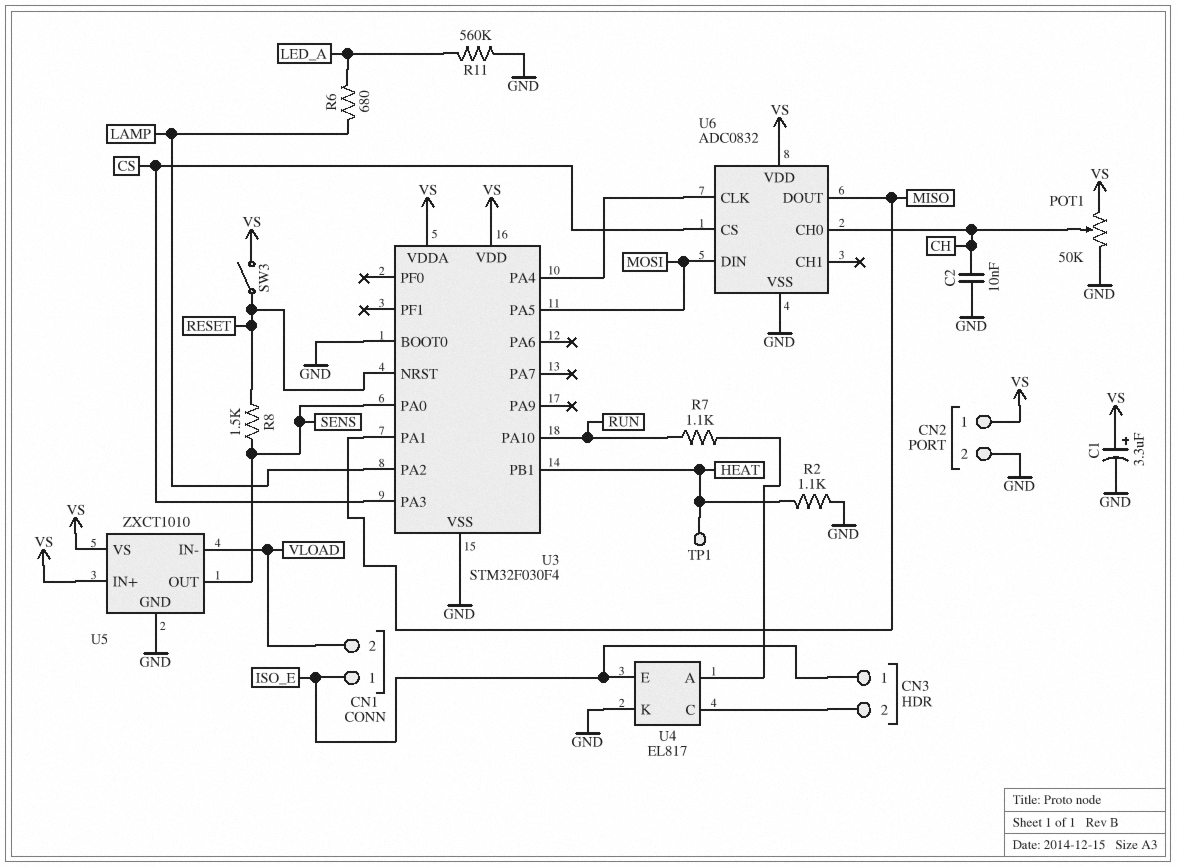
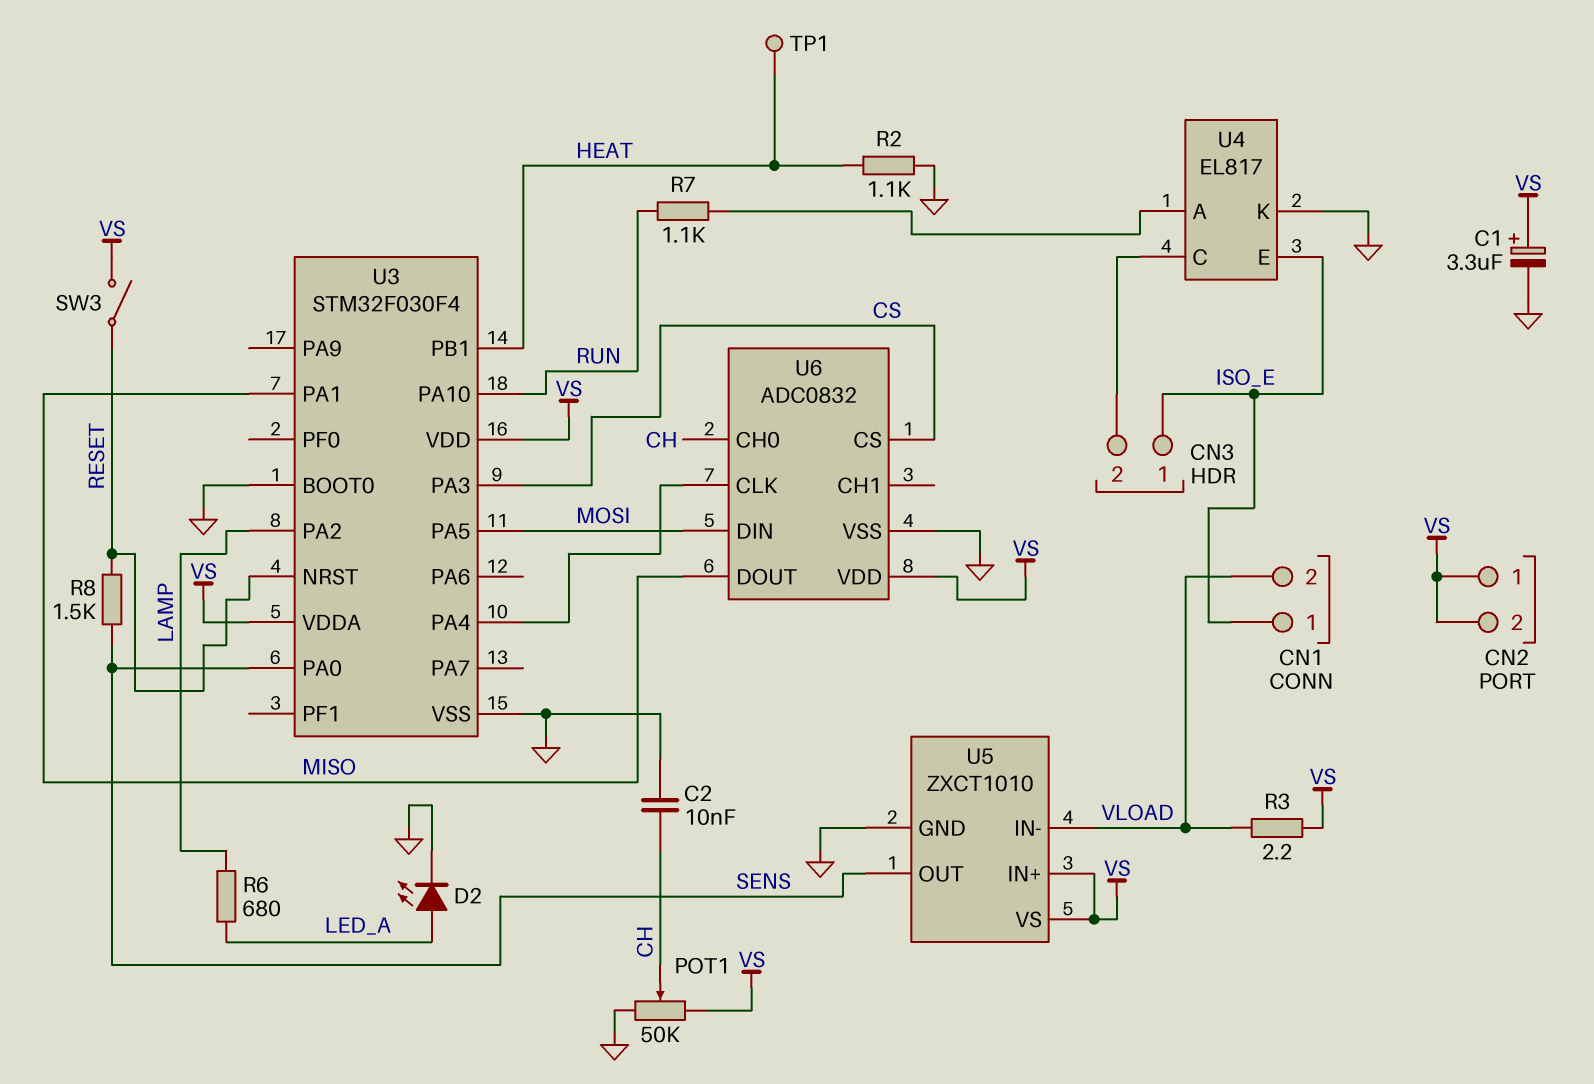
CN2 pin 2: GND -> VS
D2: none -> LED (A LED_A, K GND)
R3: none -> 2.2 (VLOAD, VS)
R11: 560k (GND, LED_A) -> none

